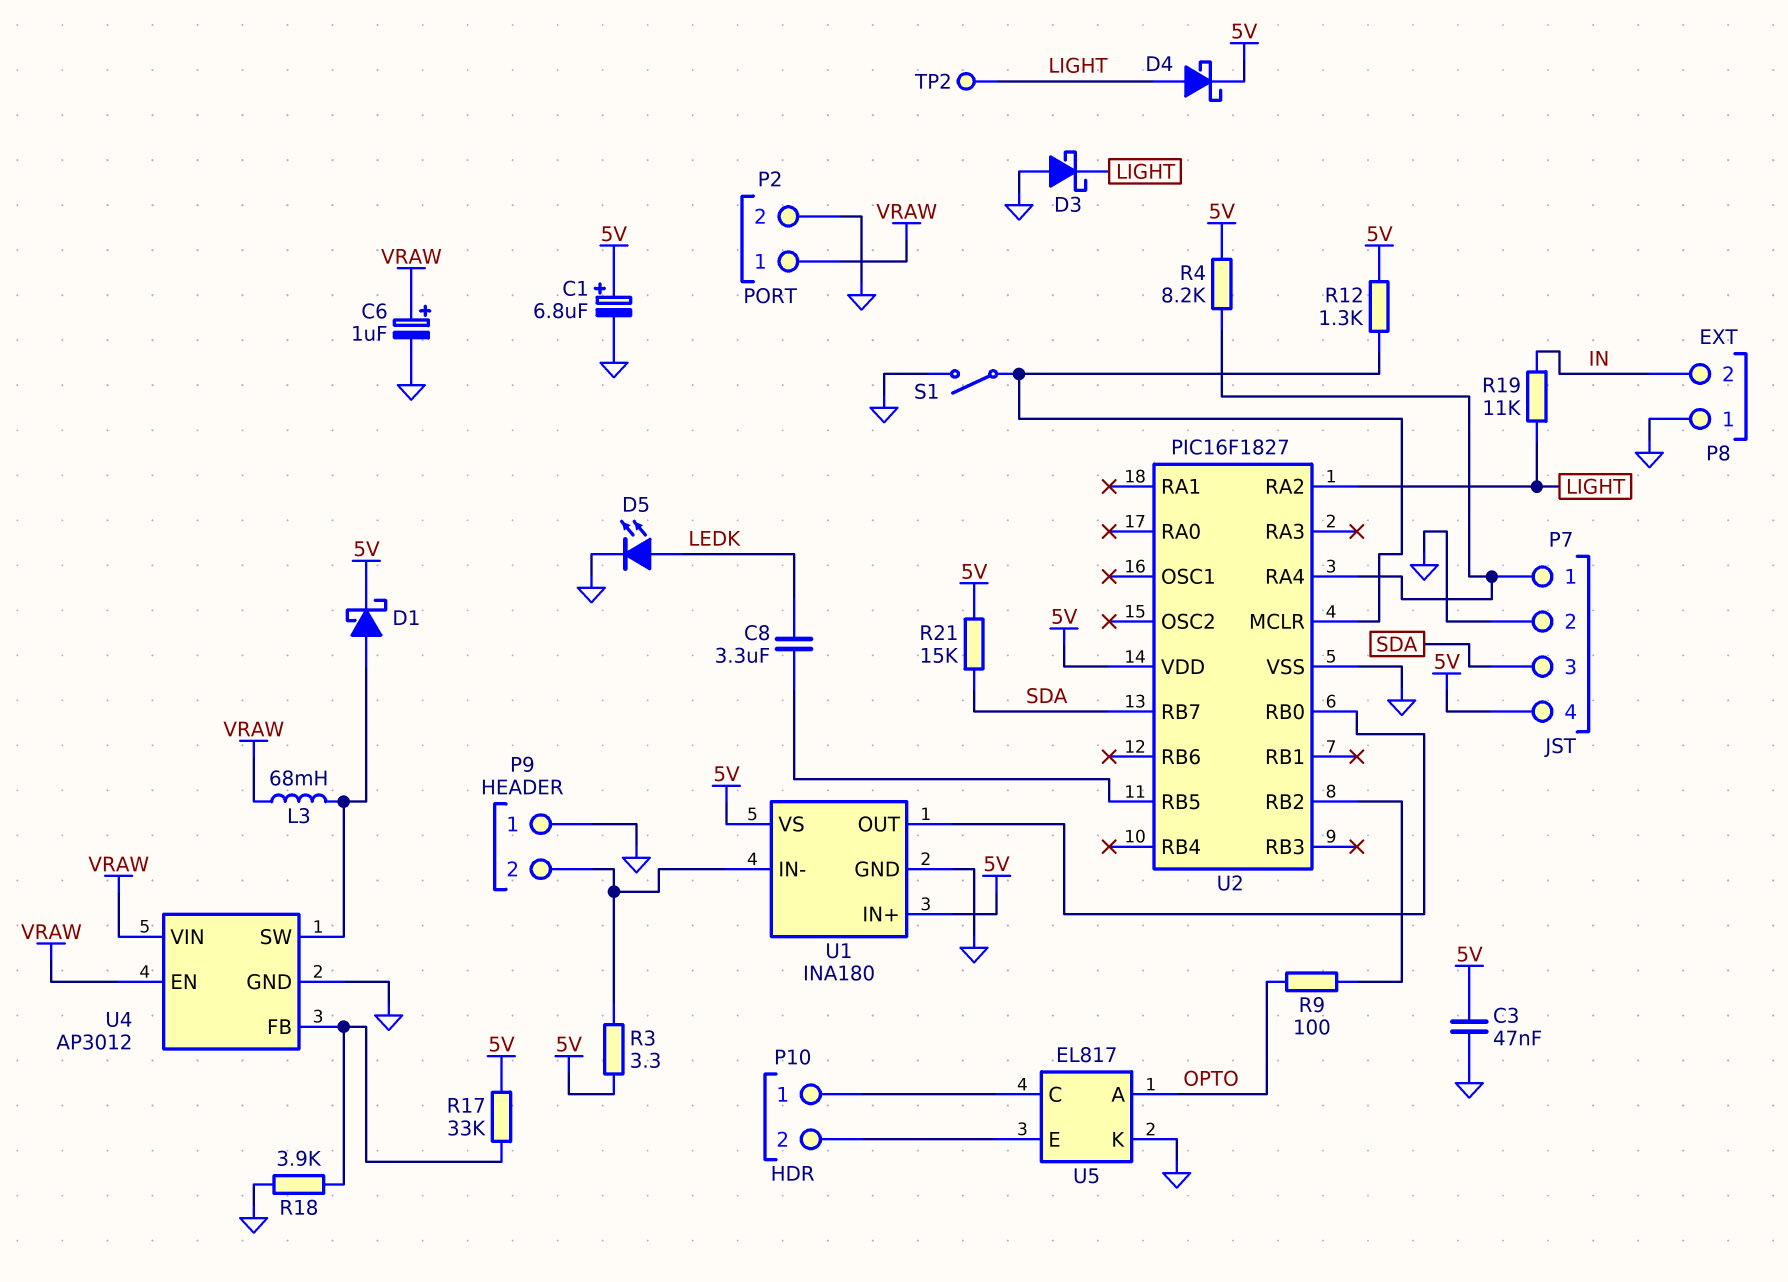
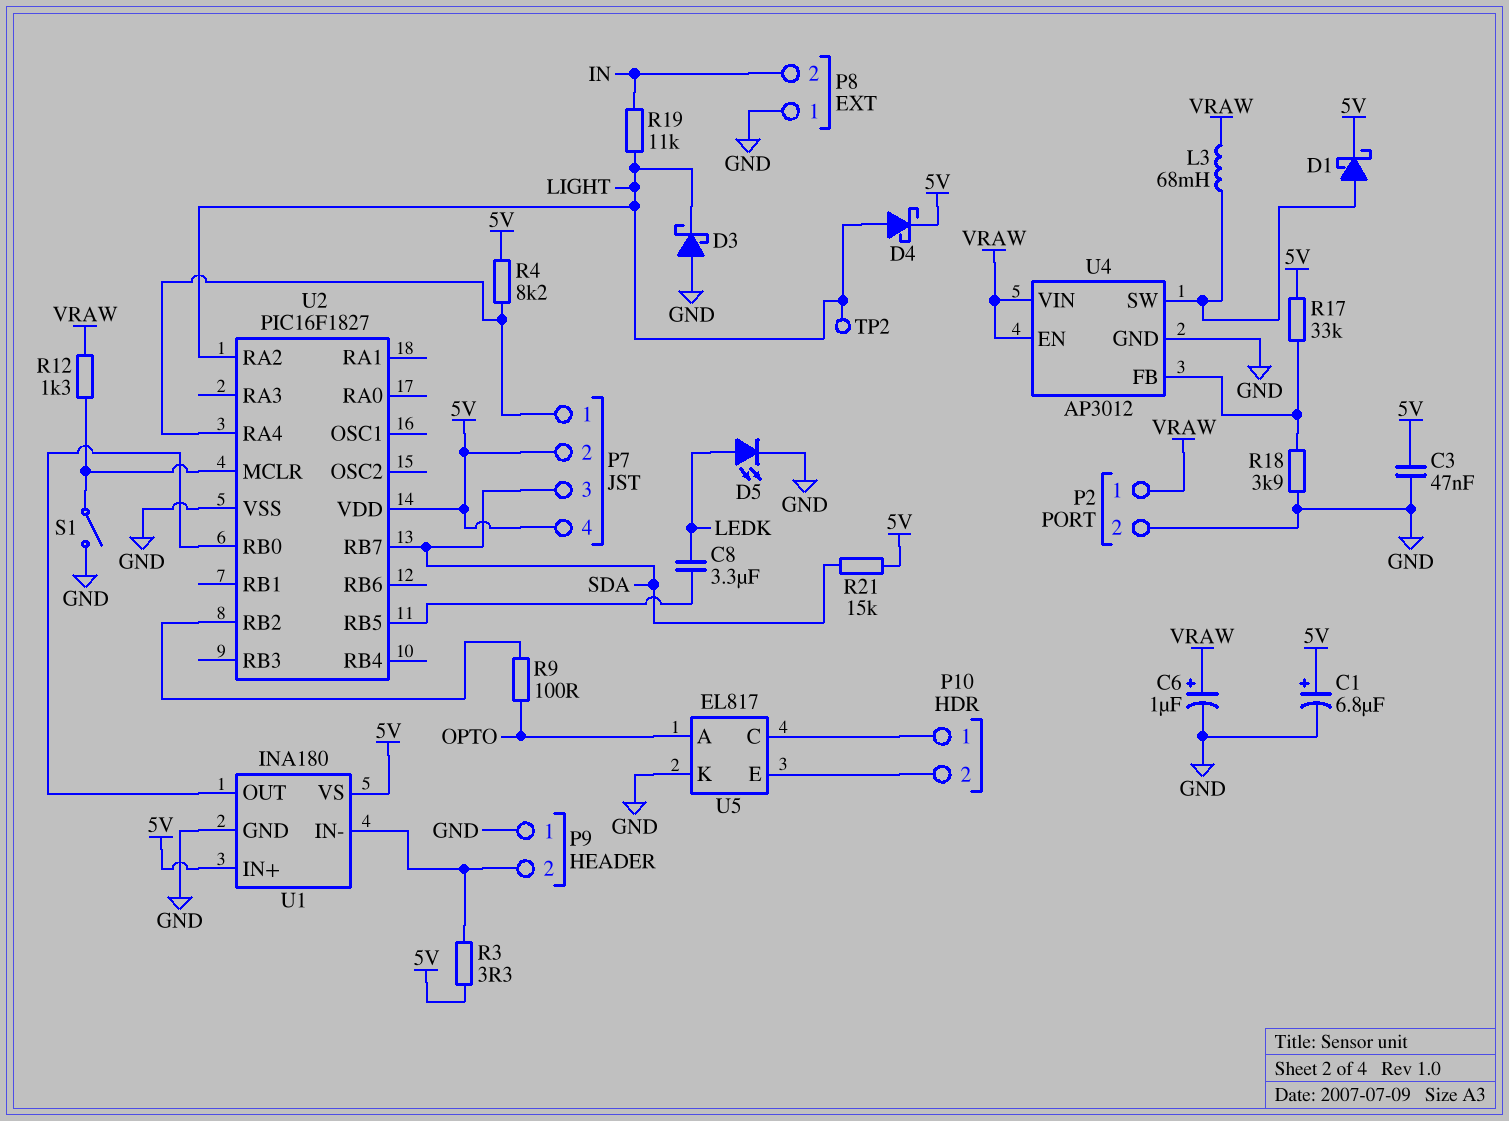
P7 pin 2: GND -> 5V
R12: 1.3k (5V, U2/MCLR) -> 1.3k (U2/MCLR, VRAW)

